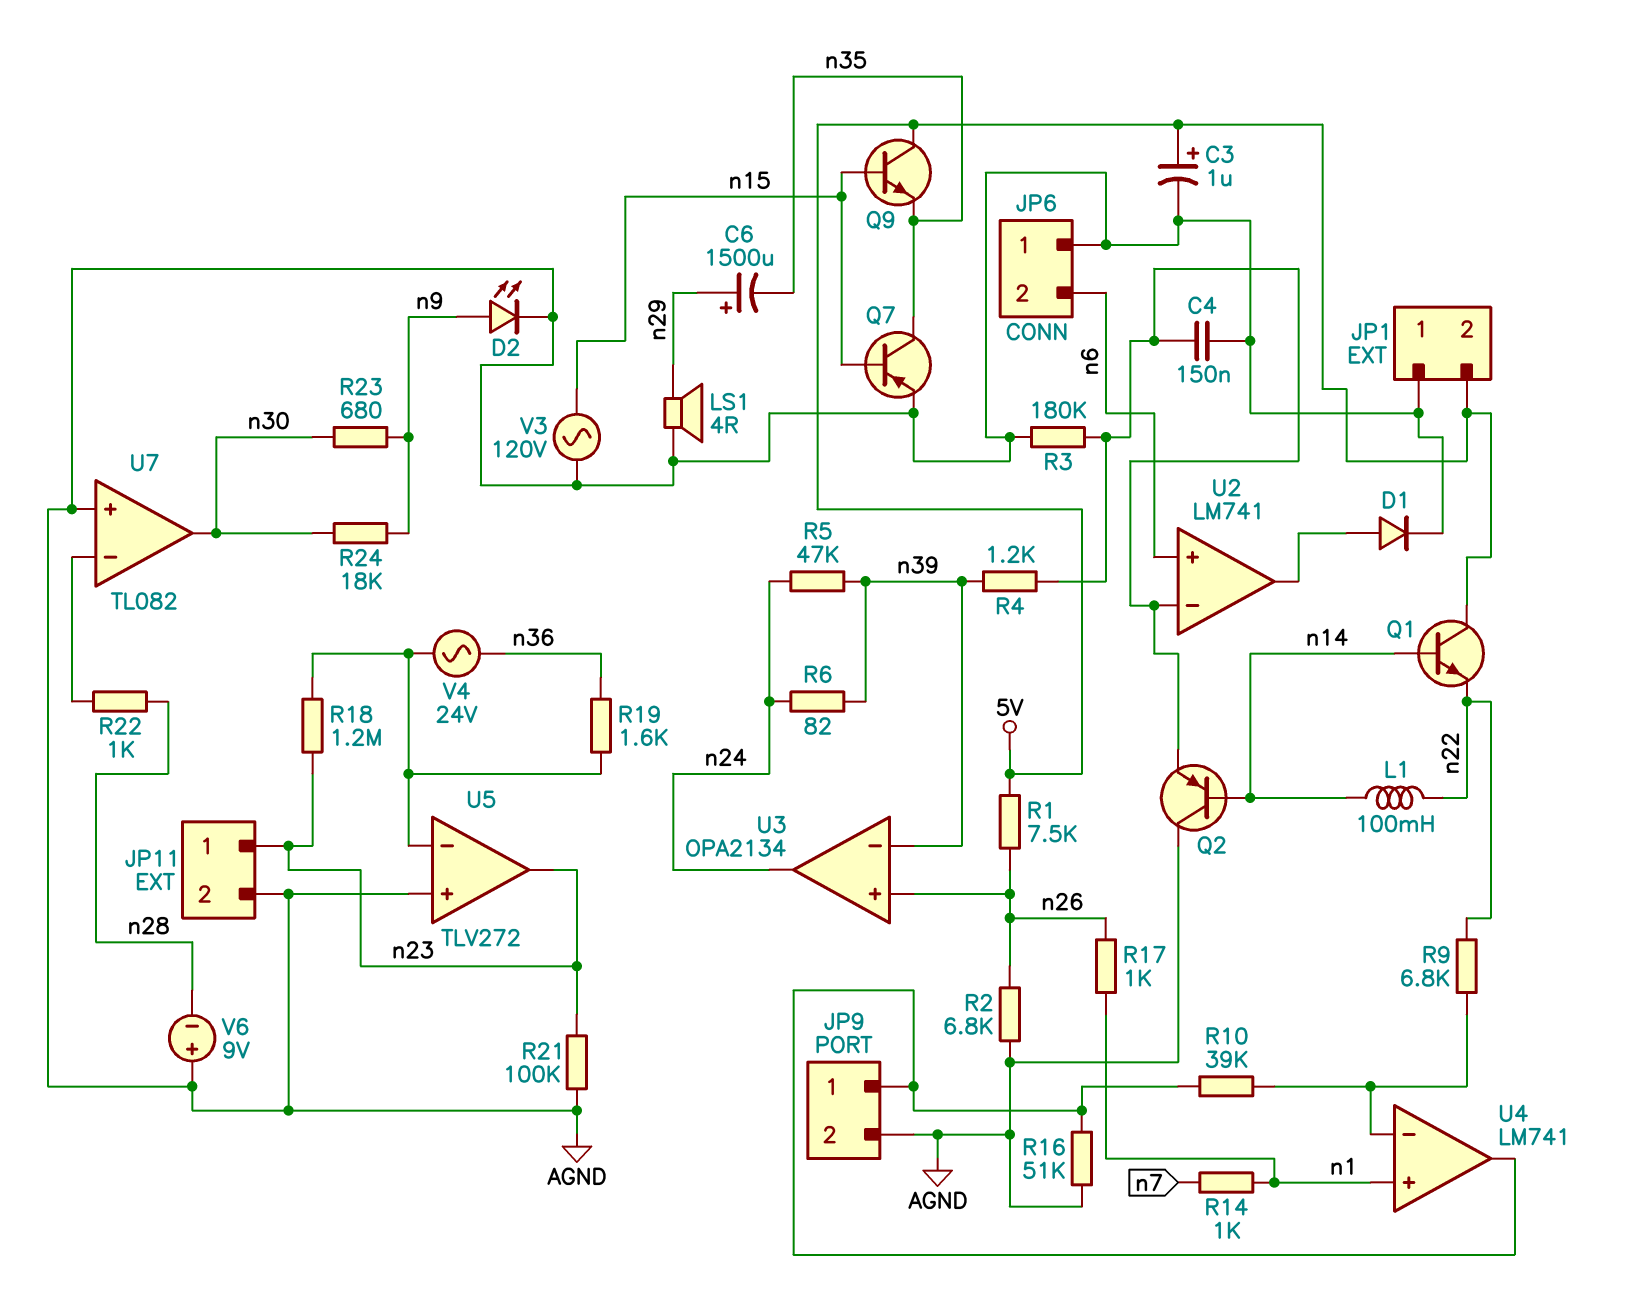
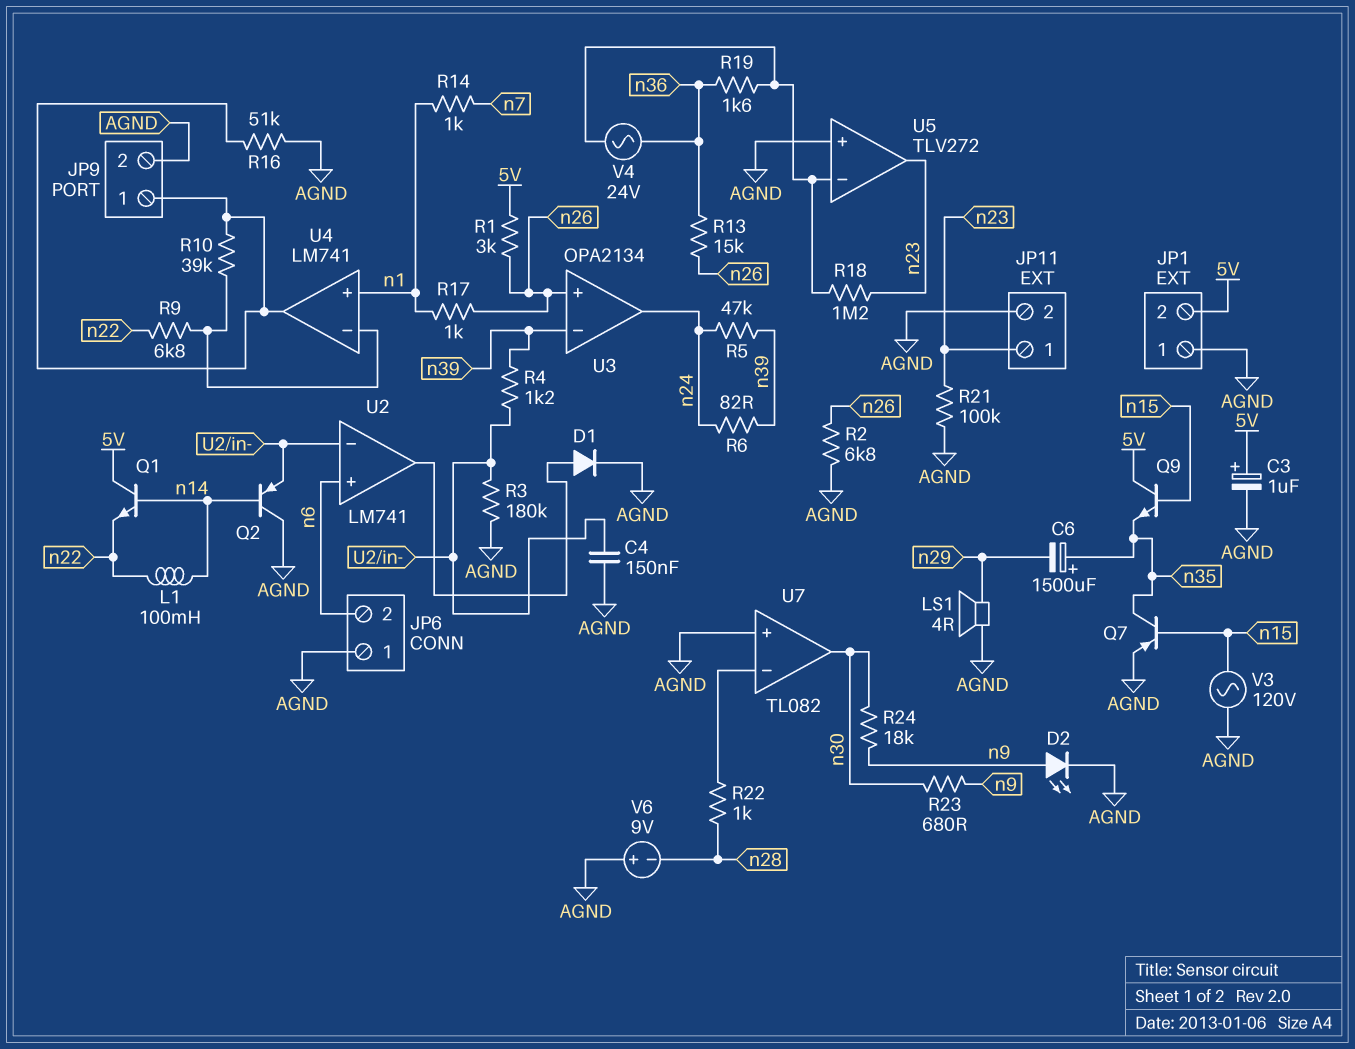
C6: 1500uF (plus n29, minus n35) -> 1500uF (plus n35, minus n29)
R1: 7.5k (5V, n26) -> 3k (5V, n26)
R13: none -> 15k (n26, n36)

